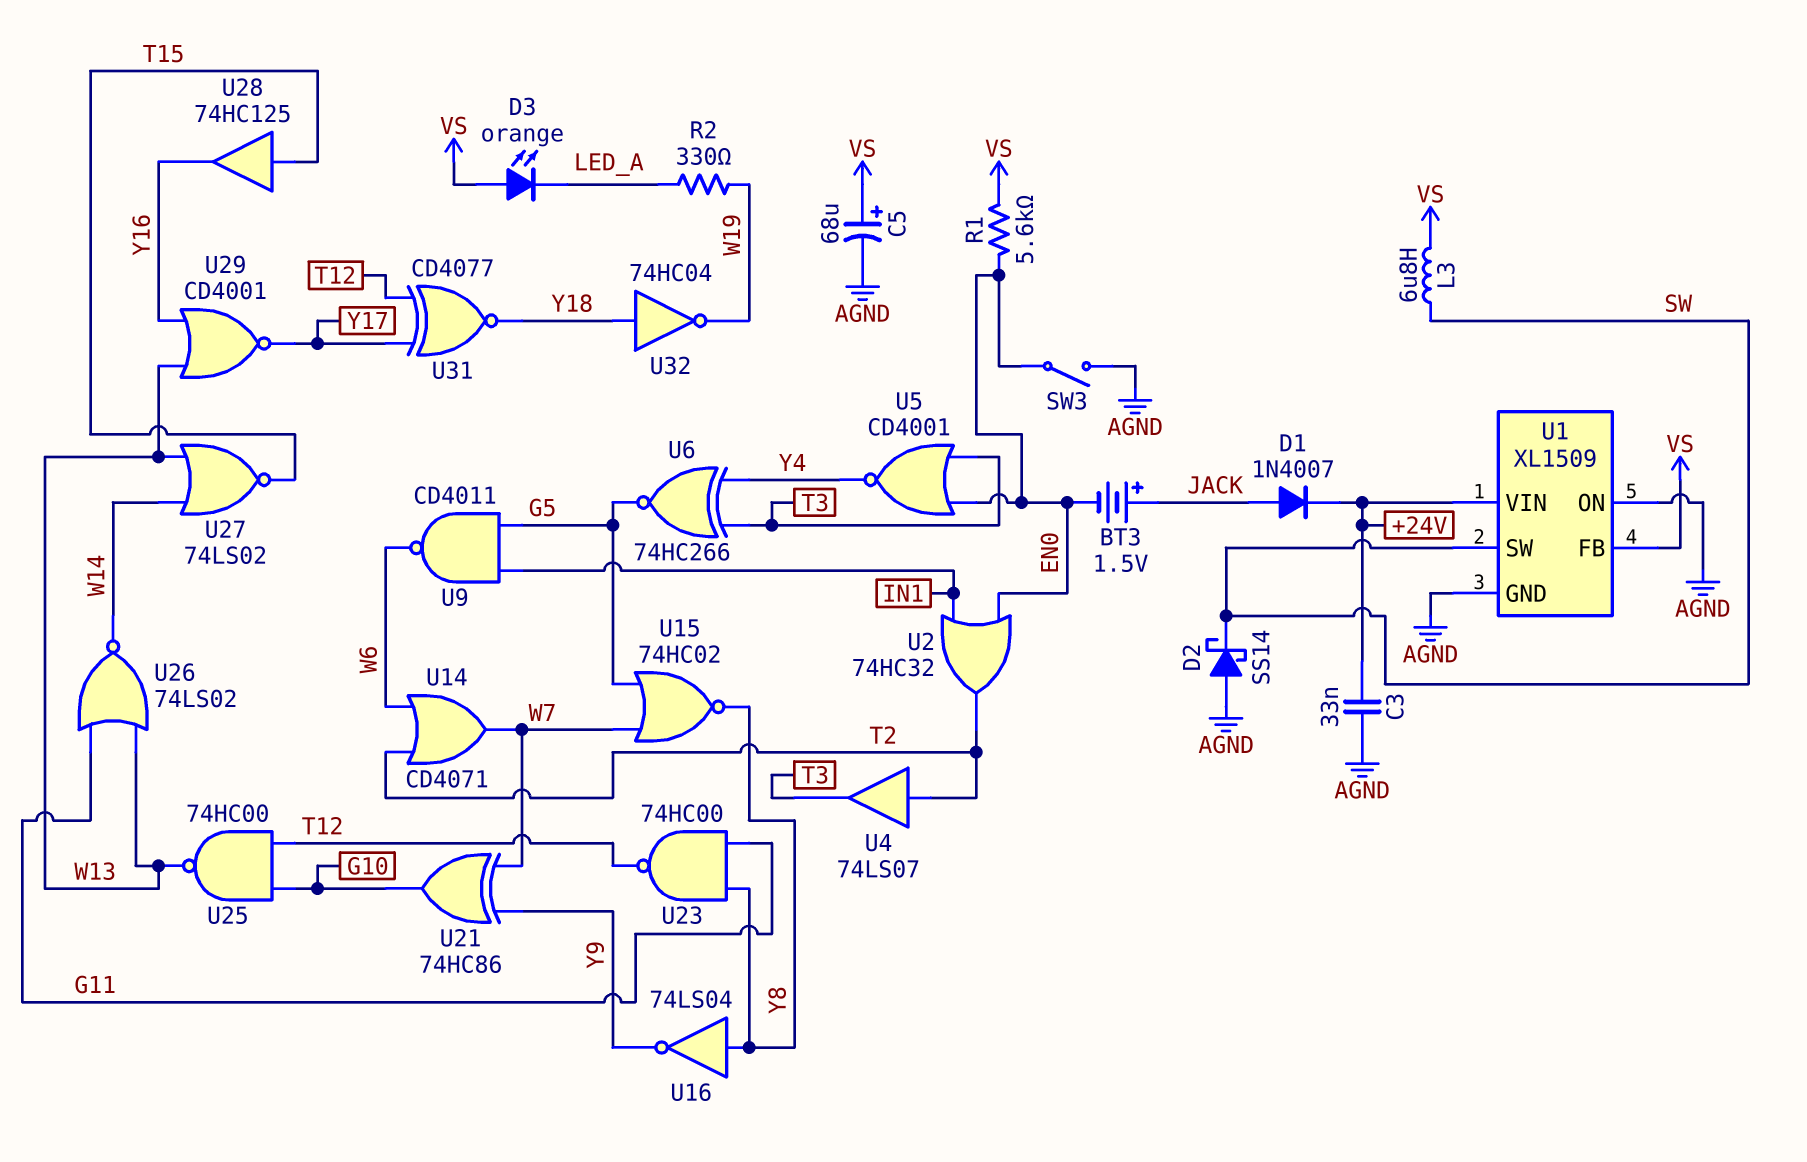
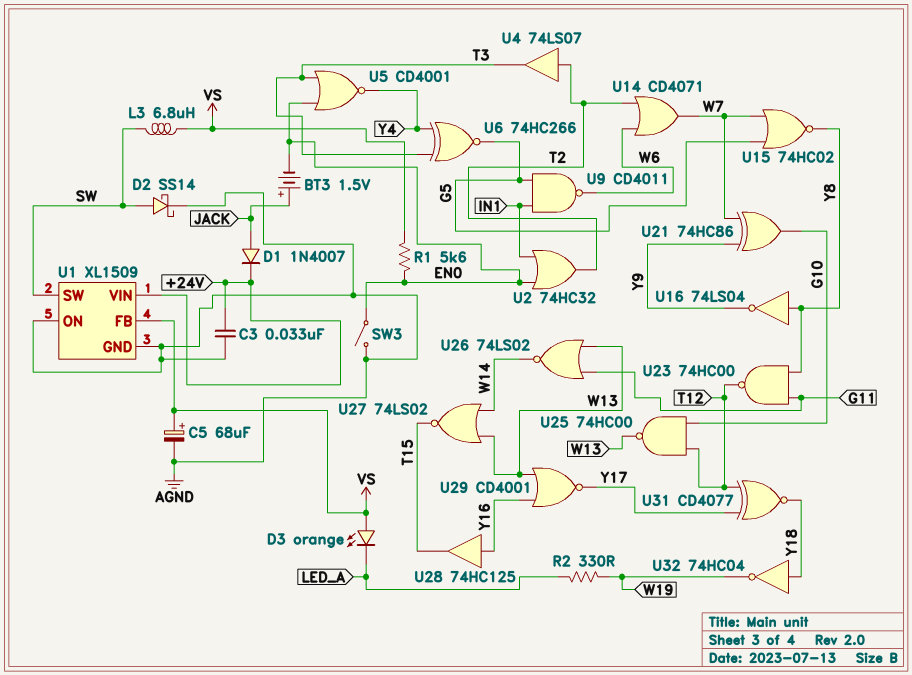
D2: schottky SS14 (A AGND, K SW) -> schottky SS14 (A SW, K AGND)
U28: buffer 74HC125 (in T15, out Y16) -> buffer 74HC125 (in Y16, out T15)

